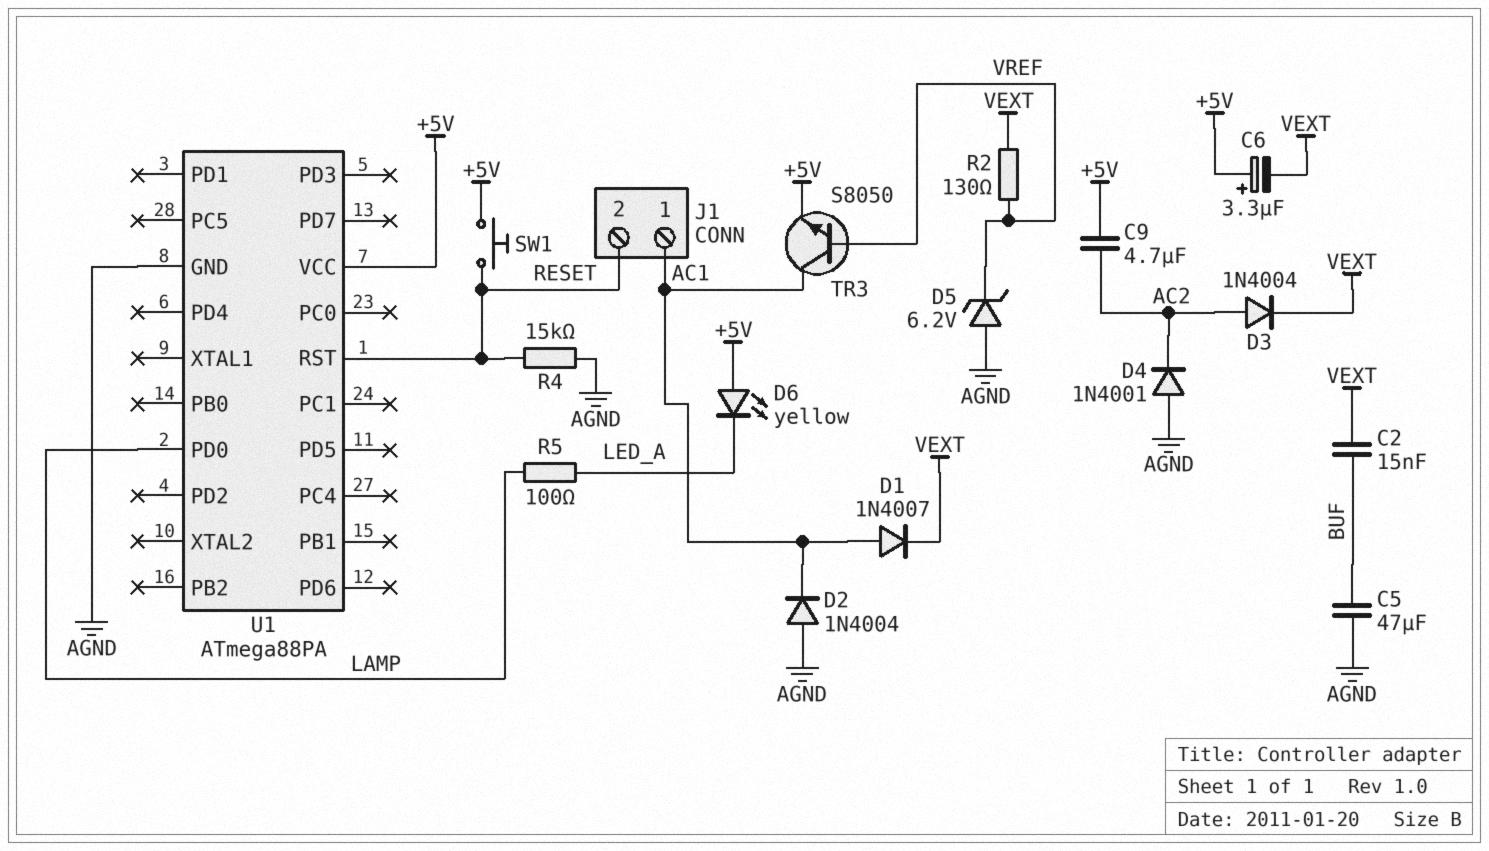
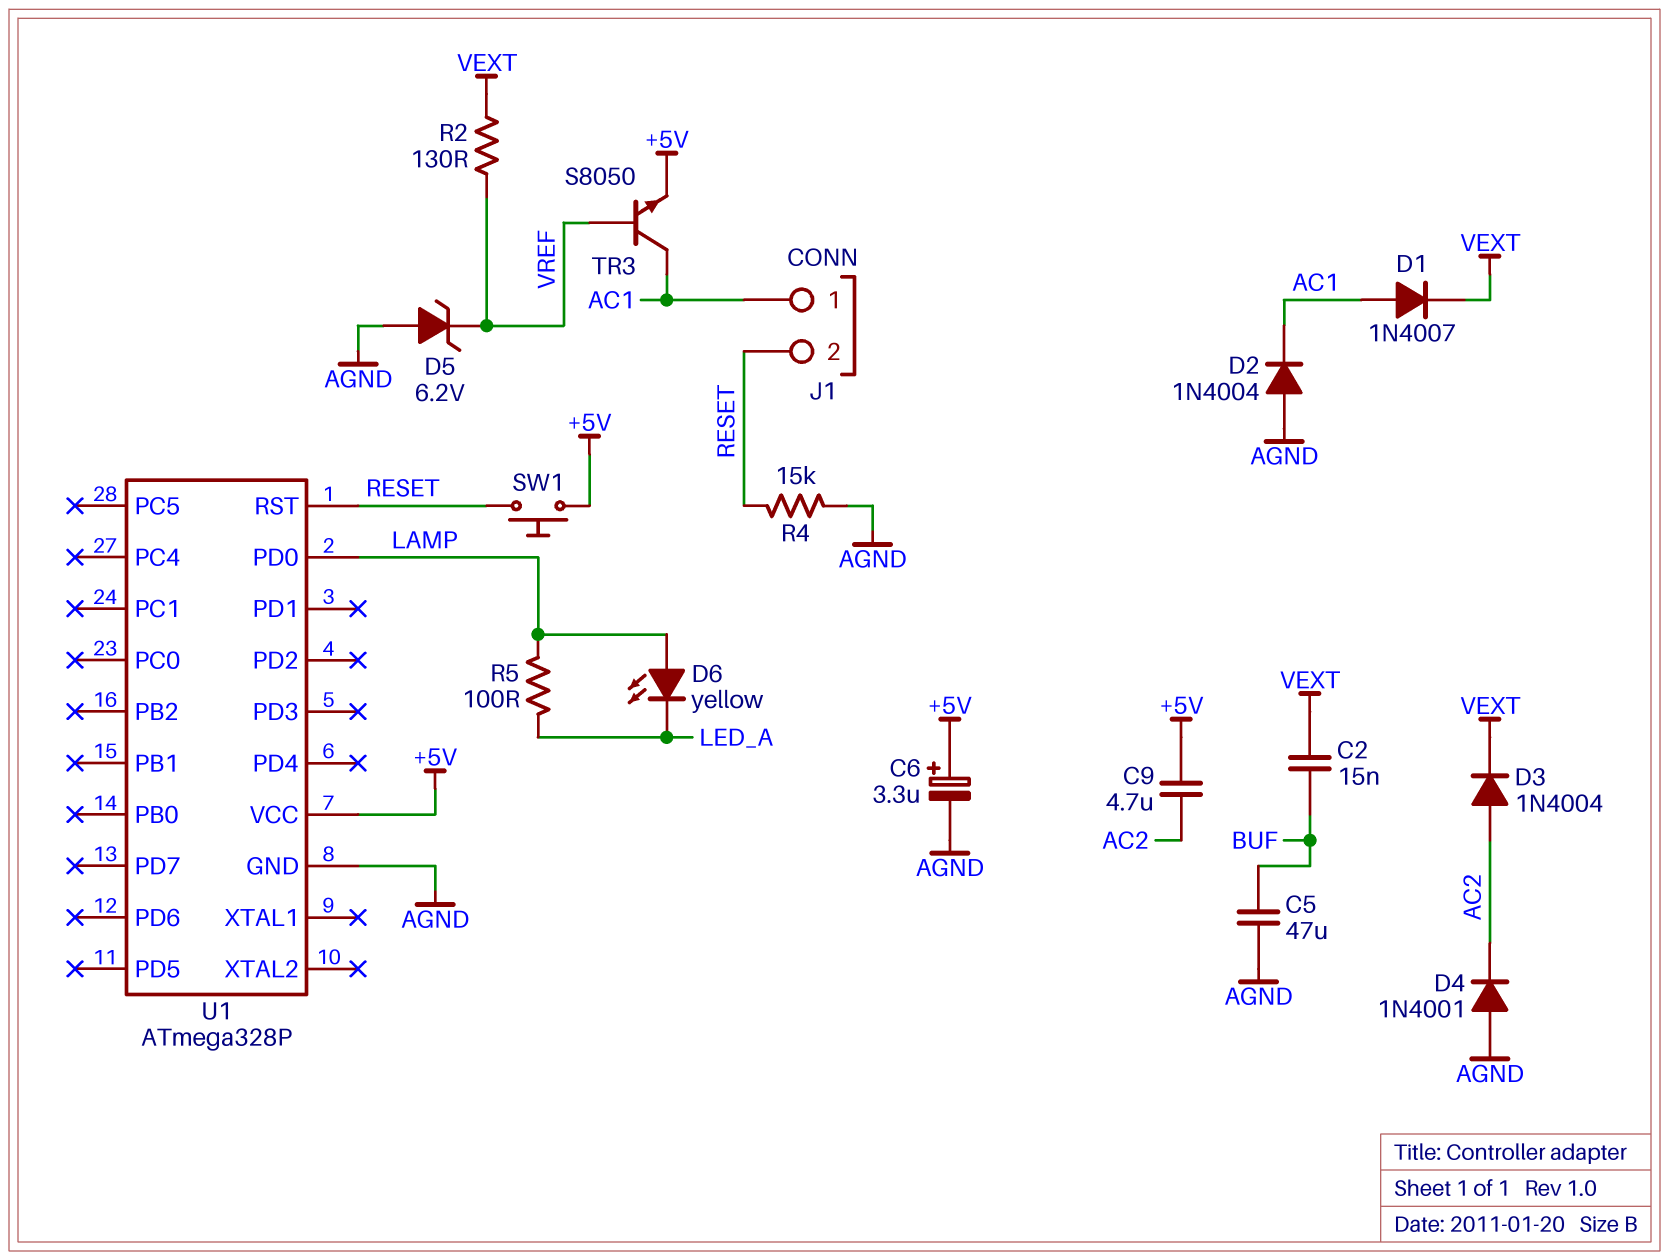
C6: 3.3uF (plus +5V, minus VEXT) -> 3.3uF (plus +5V, minus AGND)
D6: LED yellow (A +5V, K LED_A) -> LED yellow (A LAMP, K LED_A)
U1: ATmega88PA -> ATmega328P

